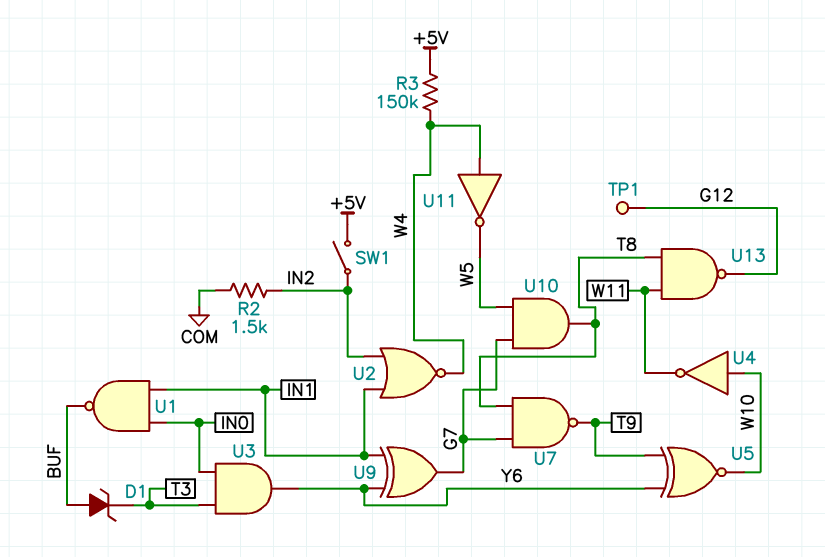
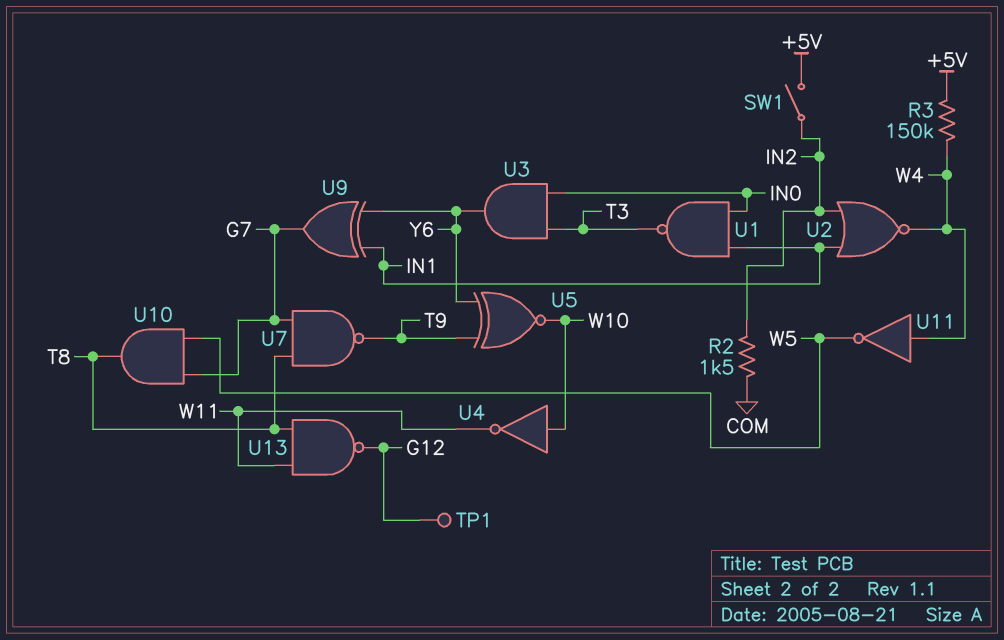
D1: zener (A BUF, K T3) -> none
U1: NAND (in IN0, in IN1, out BUF) -> NAND (in IN0, in IN1, out T3)

